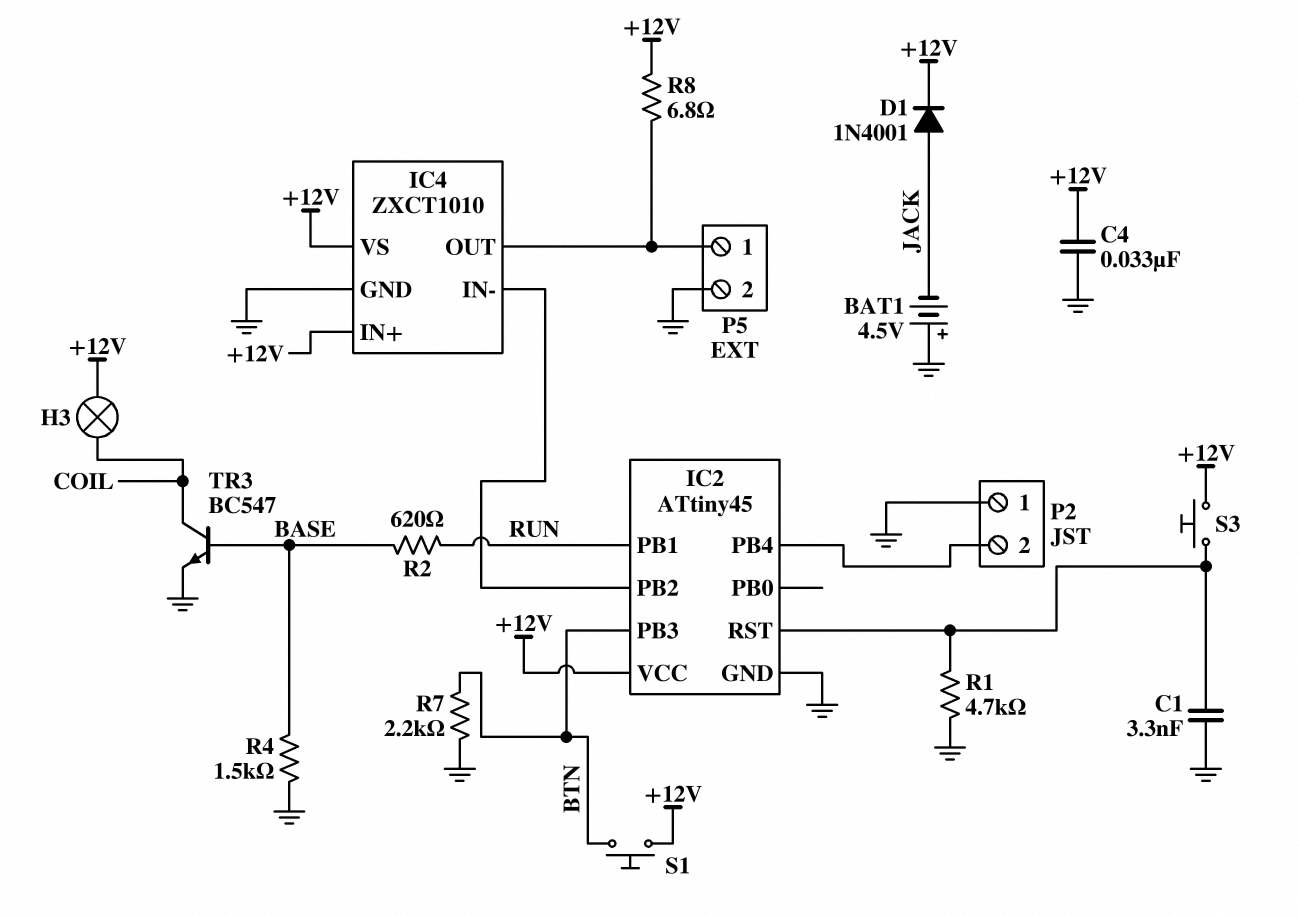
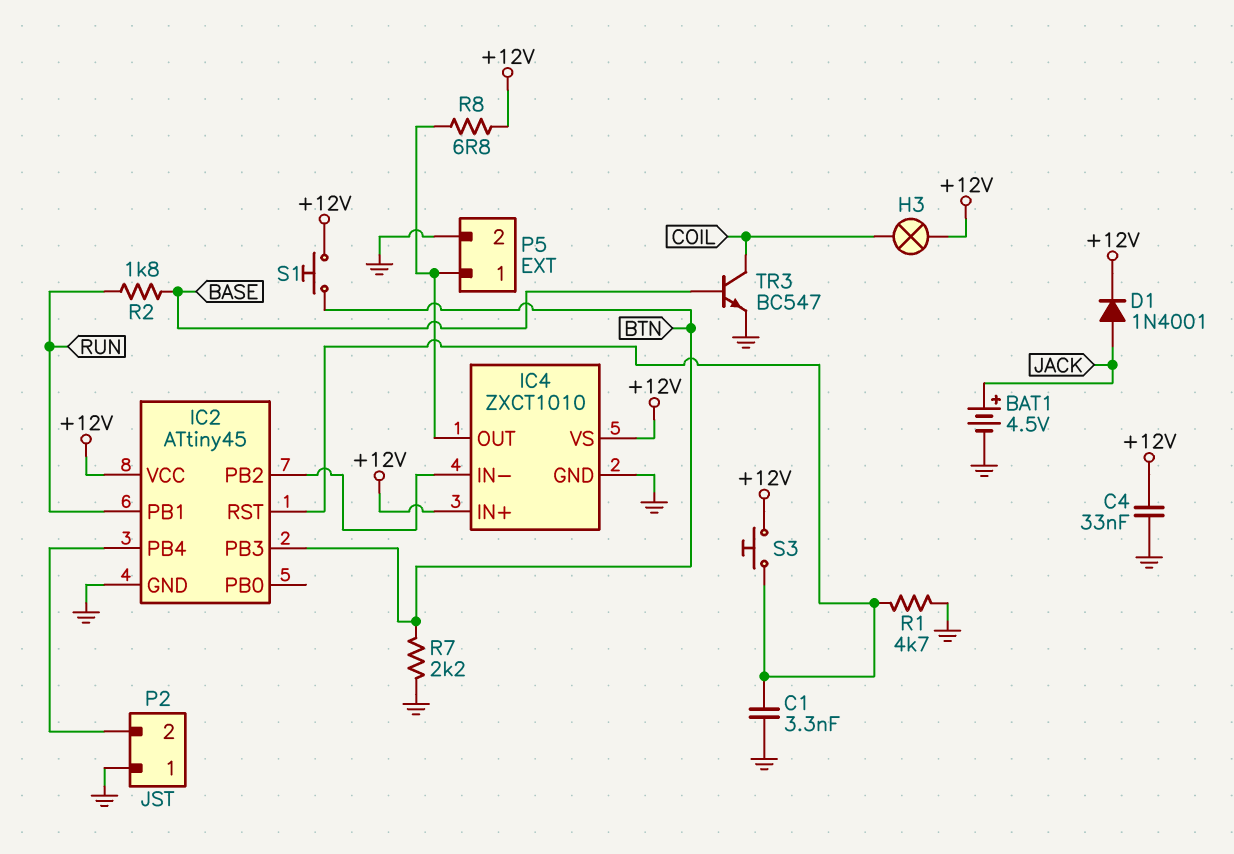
BAT1: 4.5V (plus GND, minus JACK) -> 4.5V (plus JACK, minus GND)
R2: 620 (BASE, RUN) -> 1.8k (BASE, RUN)
R4: 1.5k (BASE, GND) -> none

